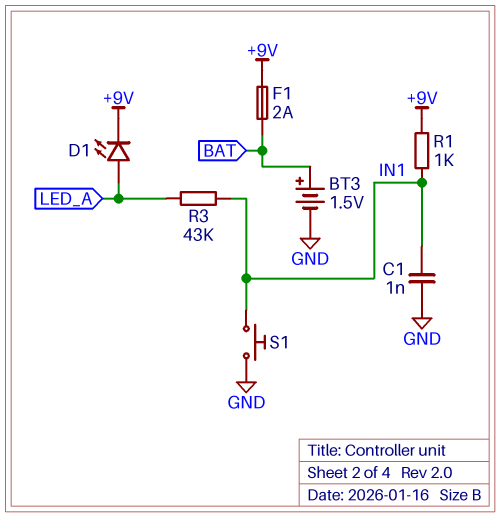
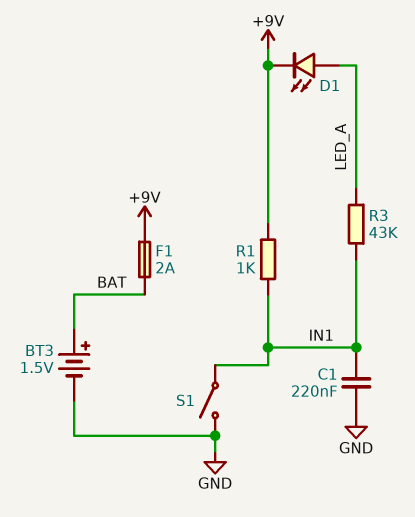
C1: 1nF (GND, IN1) -> 220nF (GND, IN1)
S1: button (GND, IN1) -> switch (GND, IN1)

